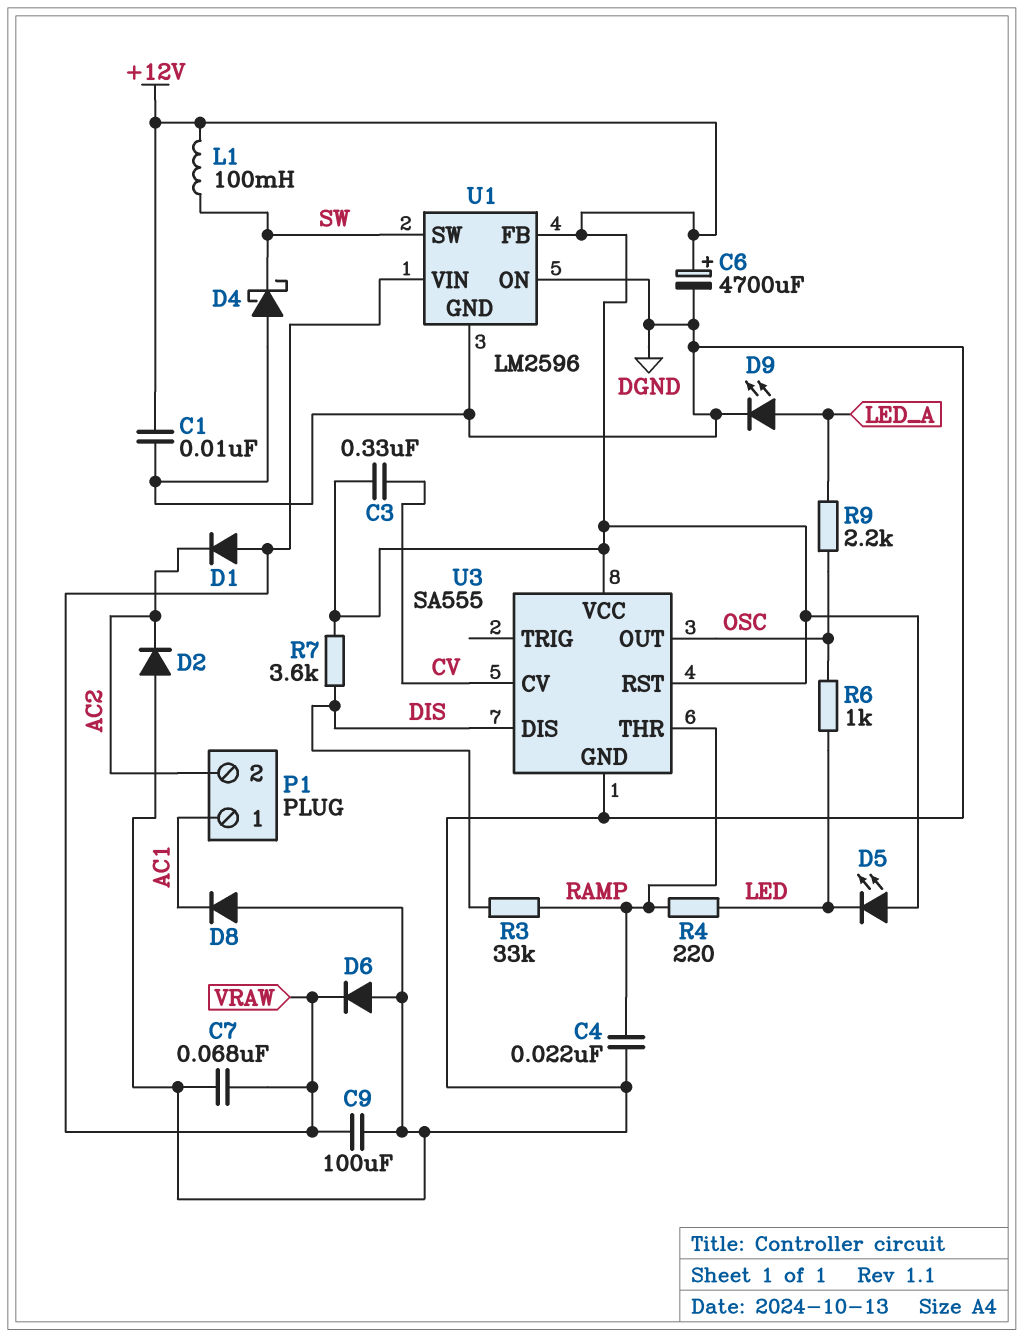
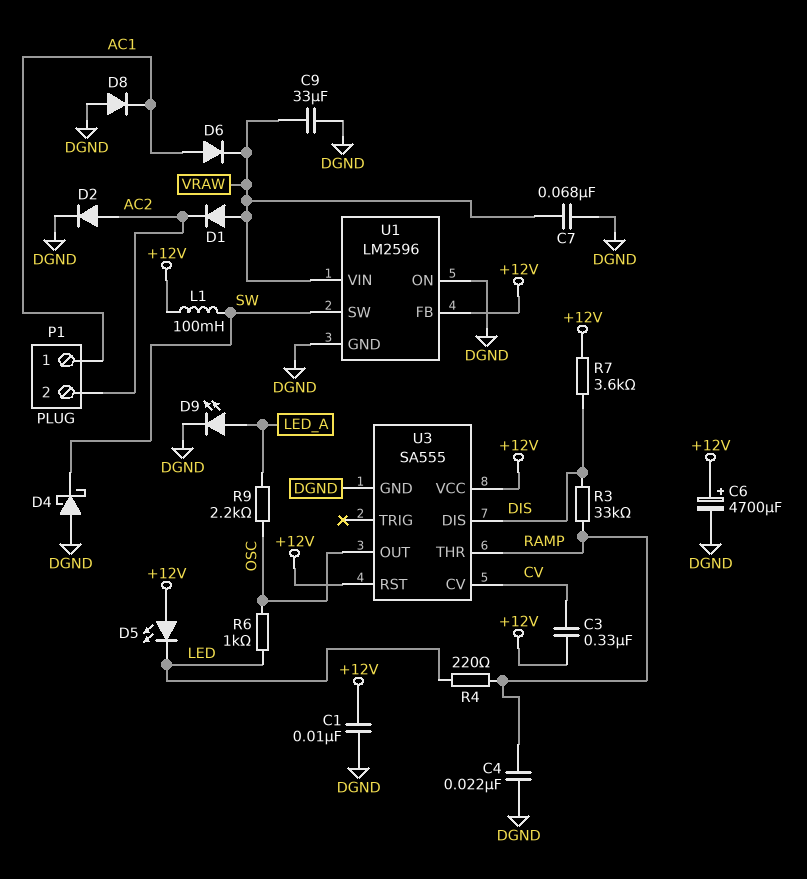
C9: 100uF (DGND, VRAW) -> 33uF (DGND, VRAW)
D2: diode (A DGND, K AC2) -> diode (A AC2, K DGND)
D6: diode (A DGND, K VRAW) -> diode (A AC1, K VRAW)

